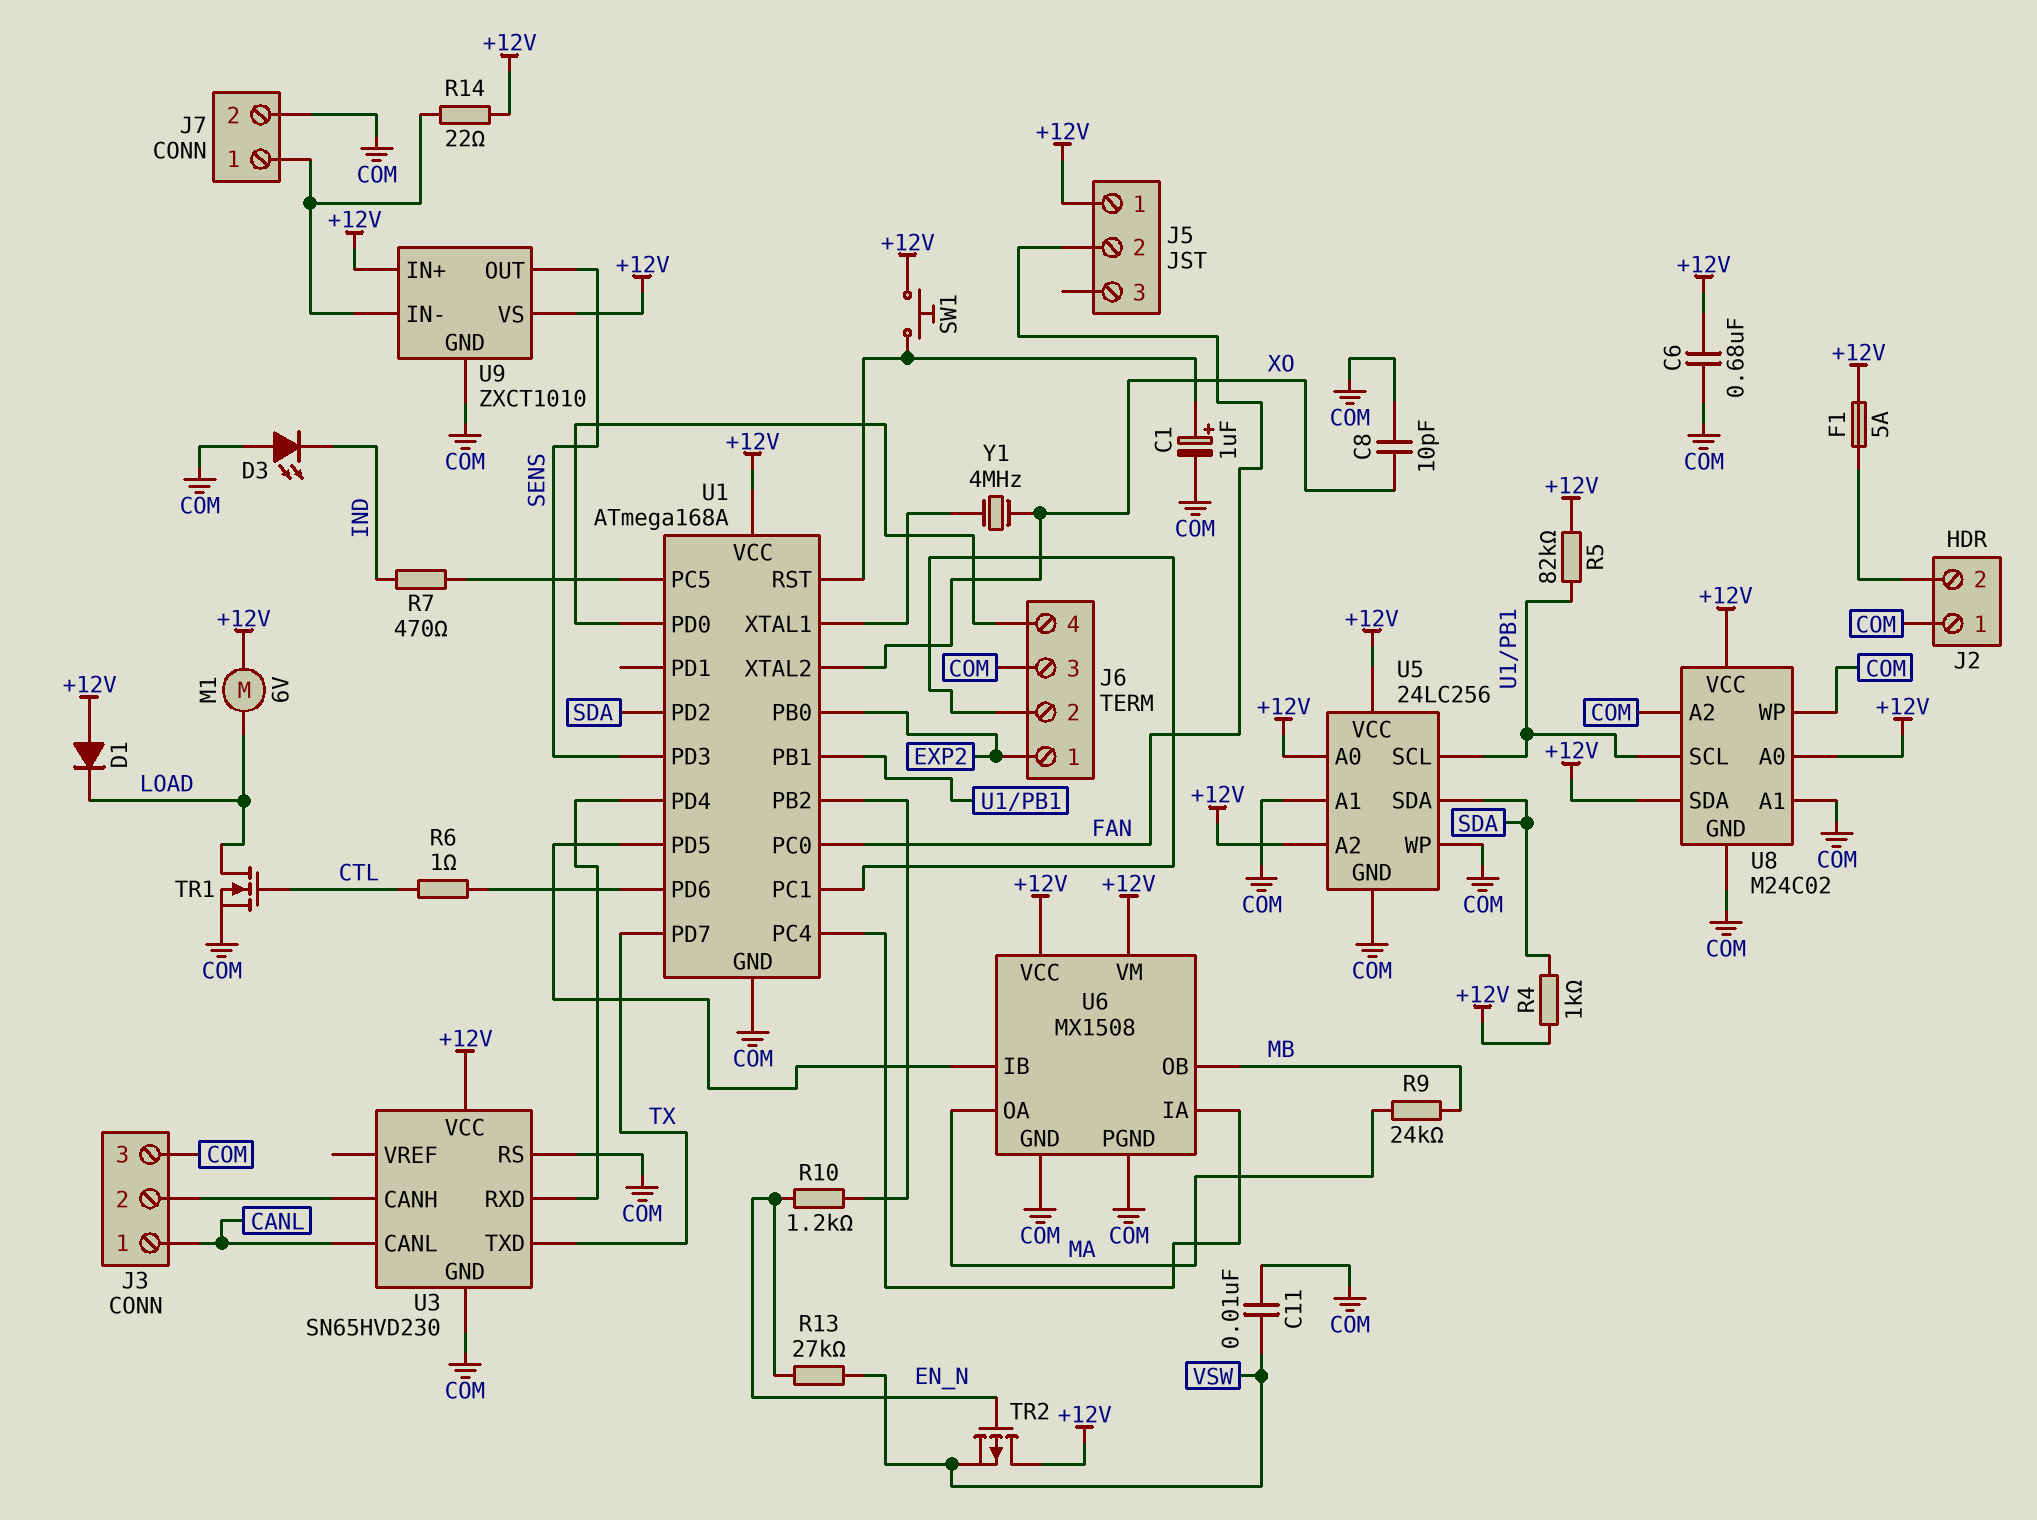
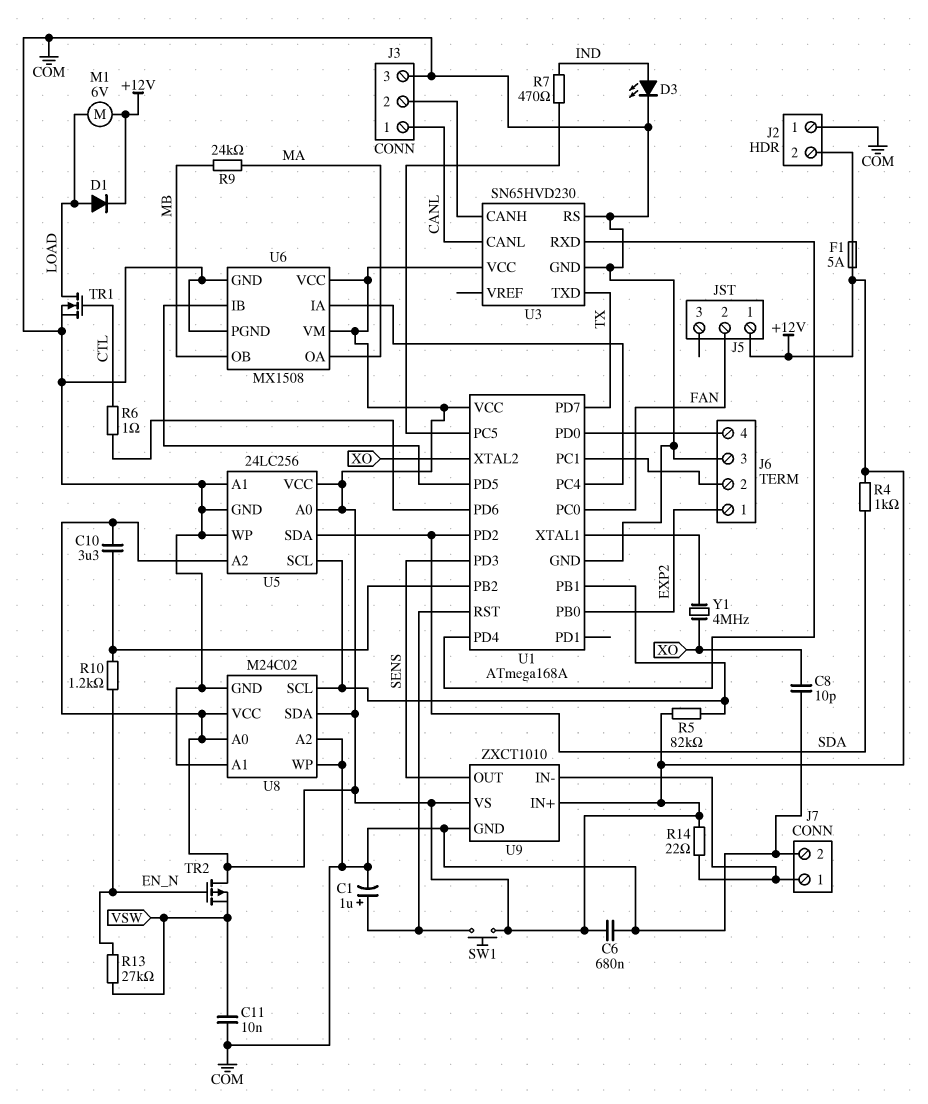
C10: none -> 3.3uF (+12V, U1/PB2)
D1: diode (A +12V, K LOAD) -> diode (A LOAD, K +12V)
D3: LED (A COM, K IND) -> LED (A IND, K COM)

